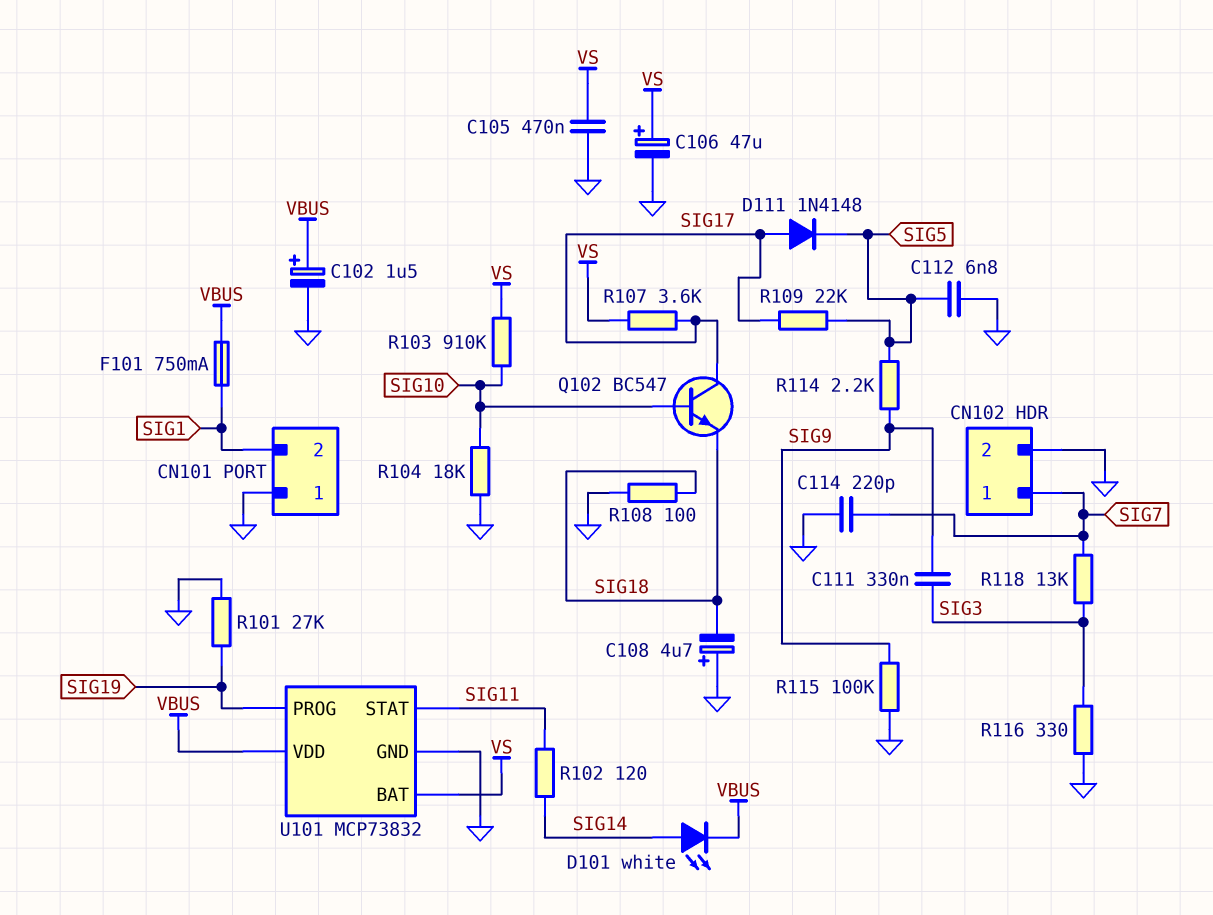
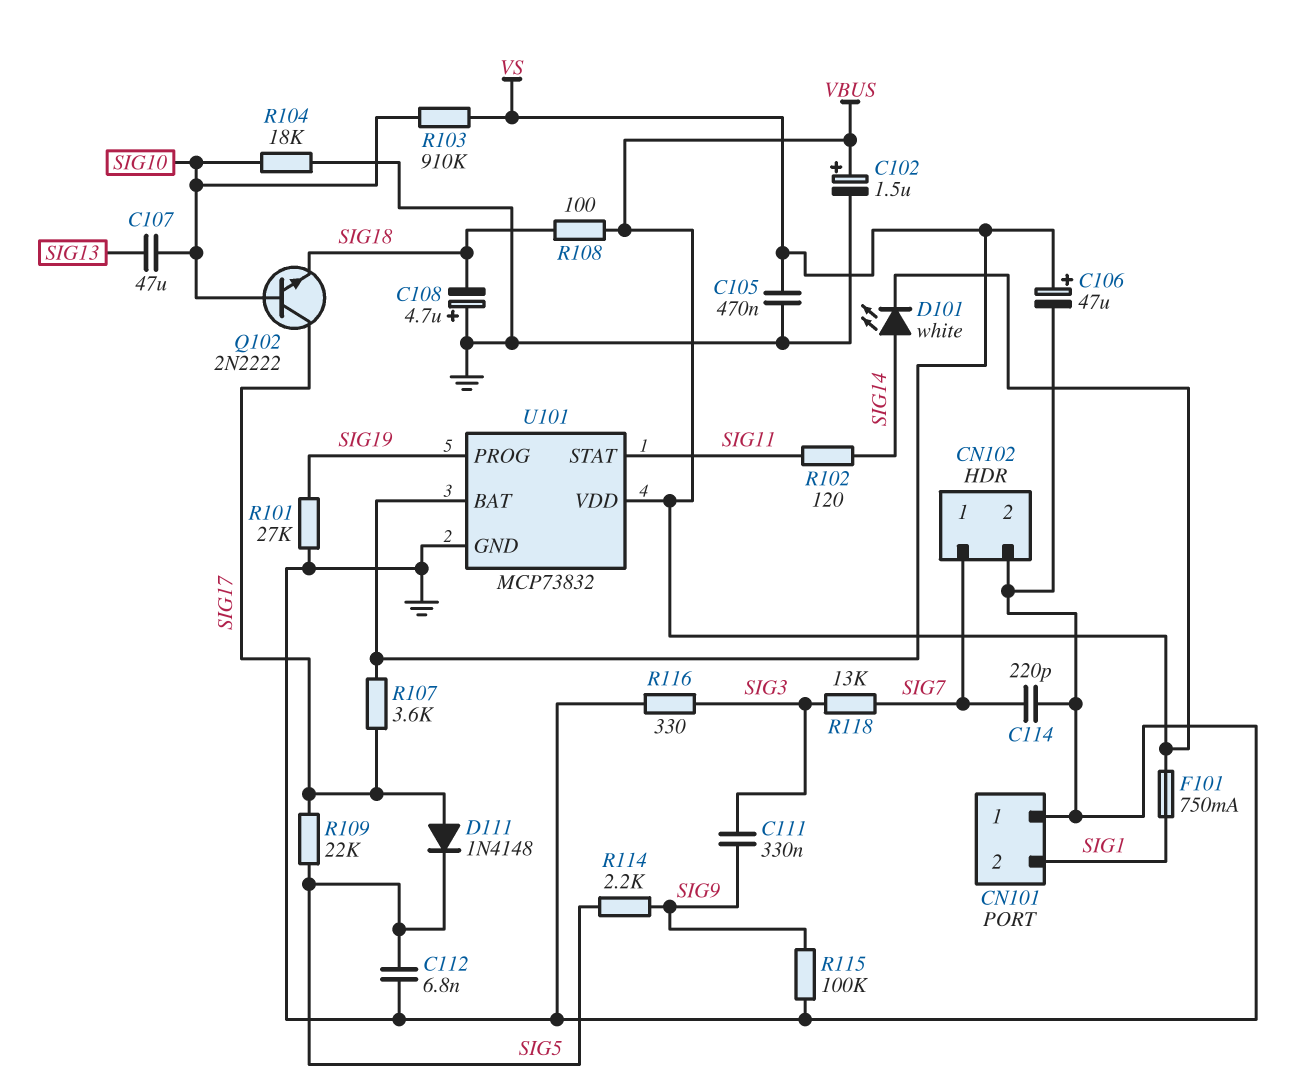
C107: none -> 47uF (SIG10, SIG13)
Q102: NPN BC547 (B SIG10, C SIG17, E SIG18) -> NPN 2N2222 (B SIG10, C SIG17, E SIG18)
R108: 100 (GND, SIG18) -> 100 (SIG18, VBUS)

